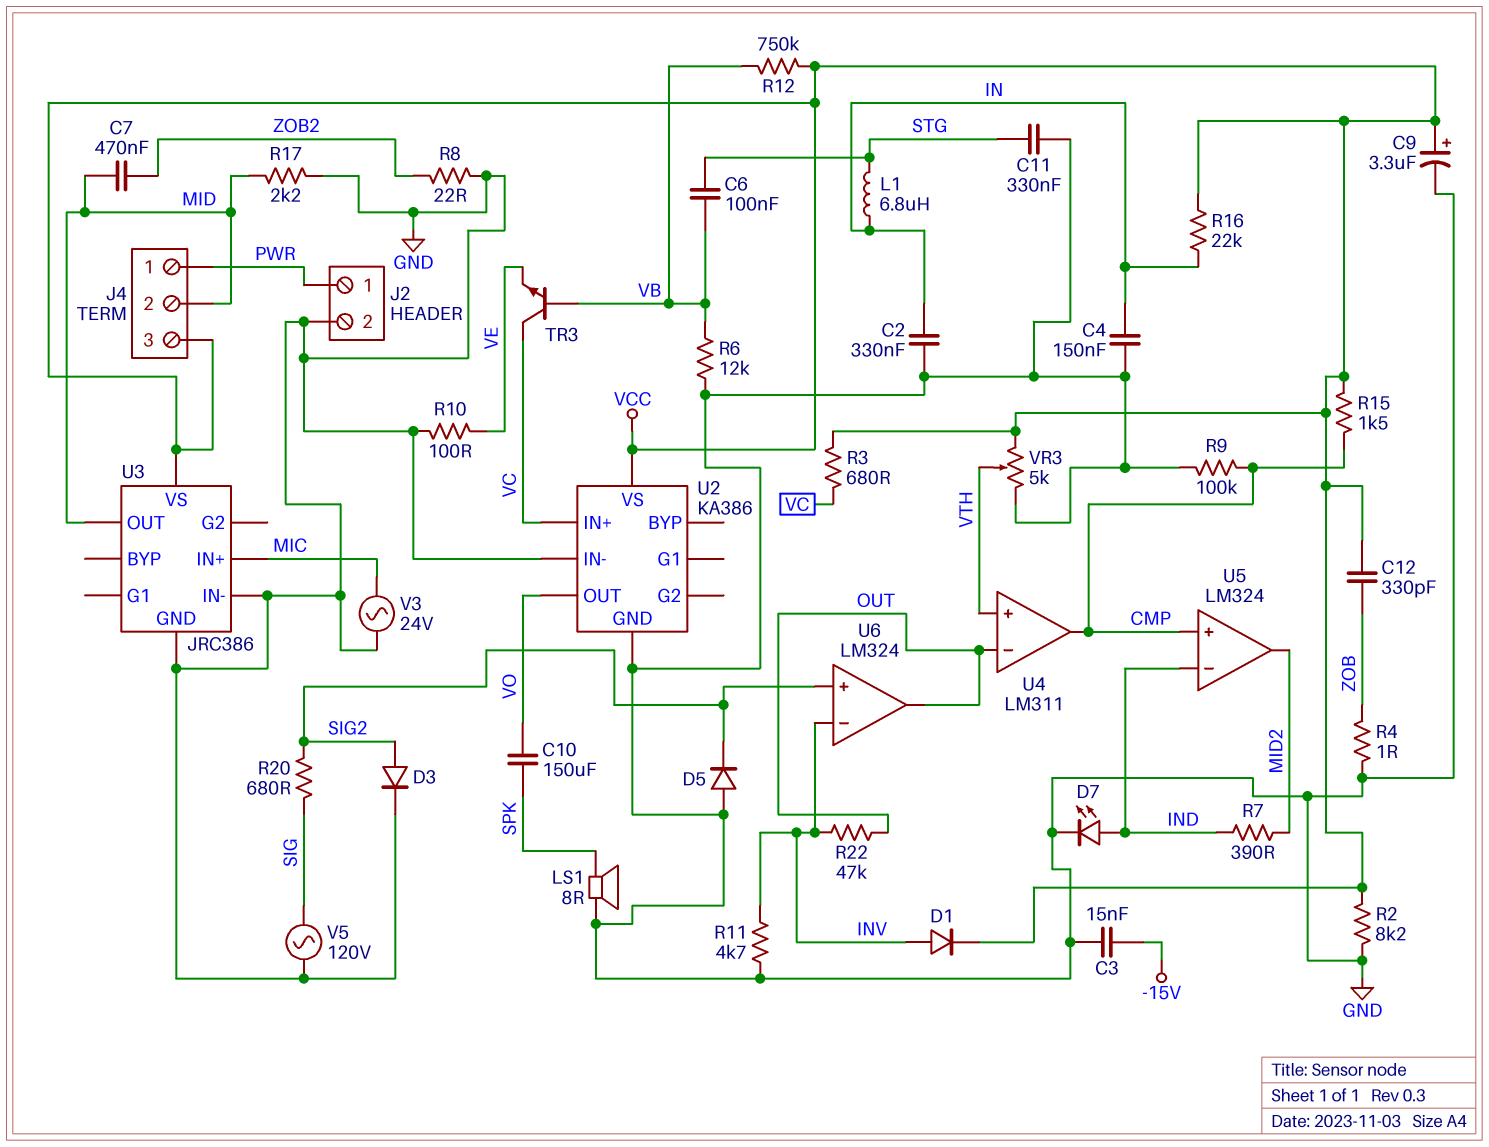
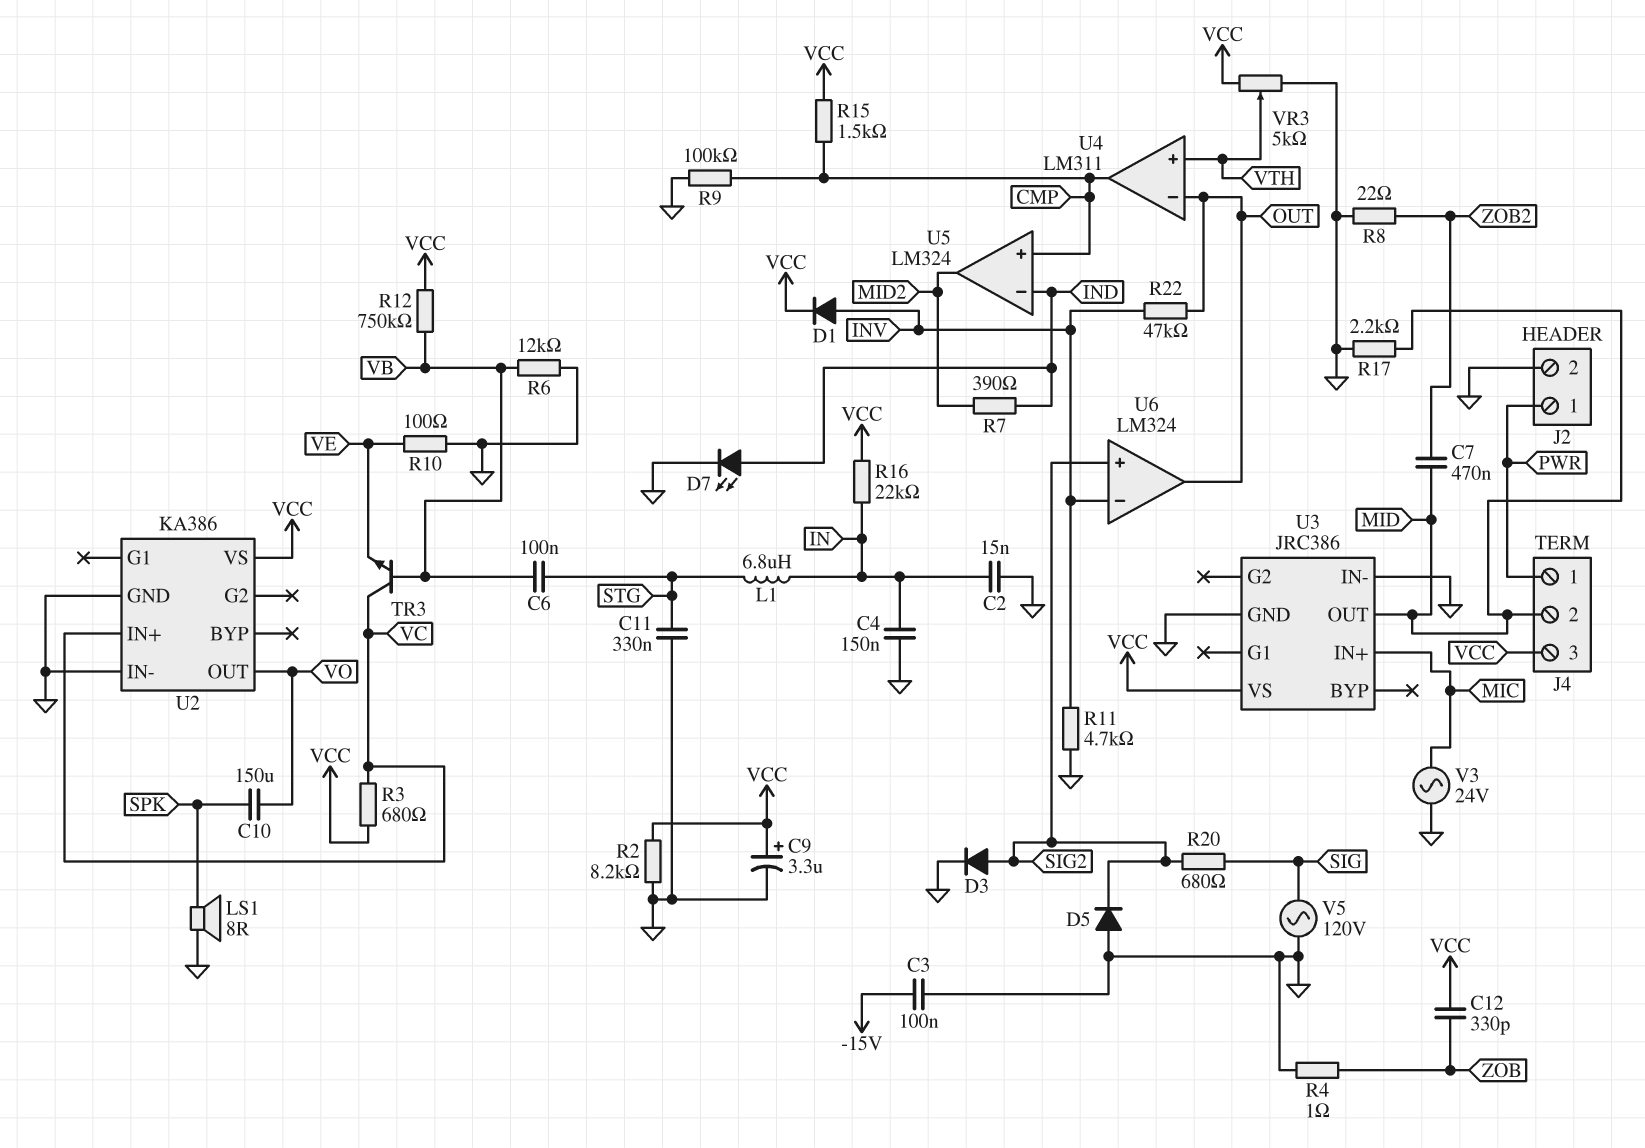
C2: 330nF (GND, IN) -> 15nF (GND, IN)
C3: 15nF (-15V, GND) -> 100nF (-15V, GND)

